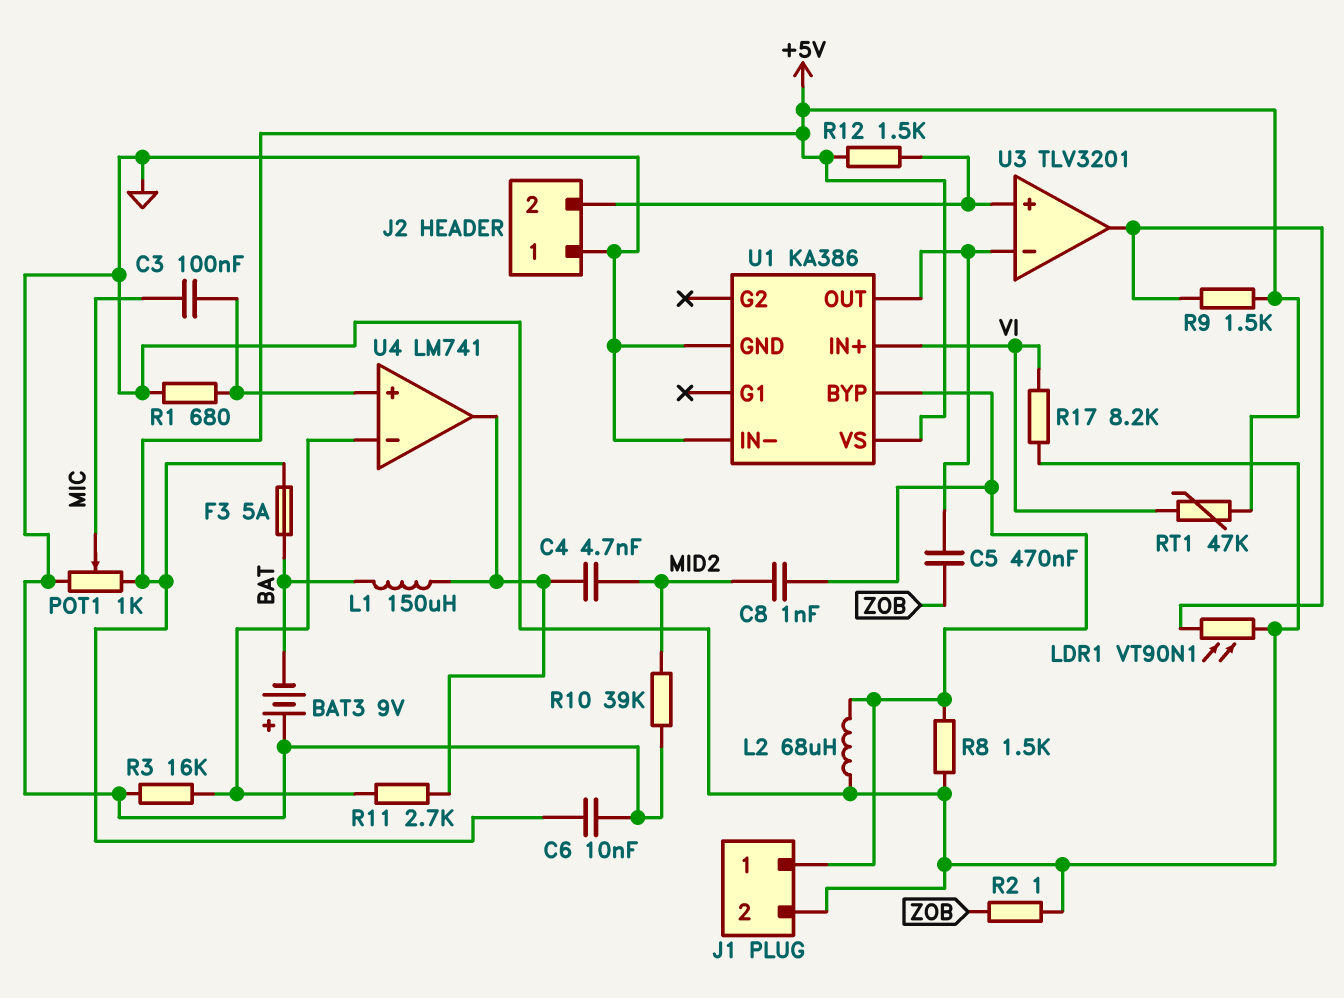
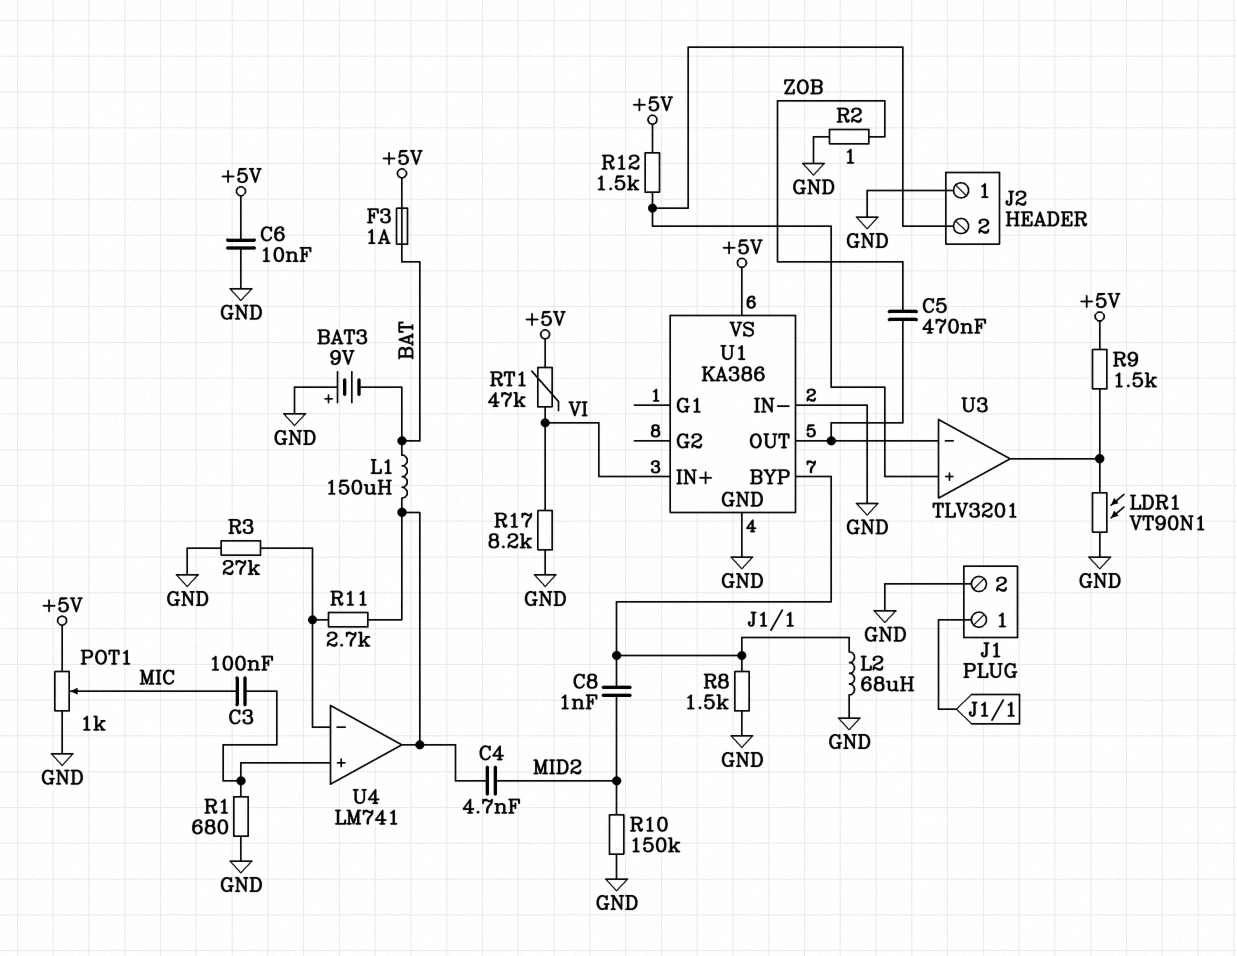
F3: 5A (+5V, BAT) -> 1A (+5V, BAT)
R3: 16k (GND, U4/in-) -> 27k (GND, U4/in-)
R10: 39k (GND, MID2) -> 150k (GND, MID2)

